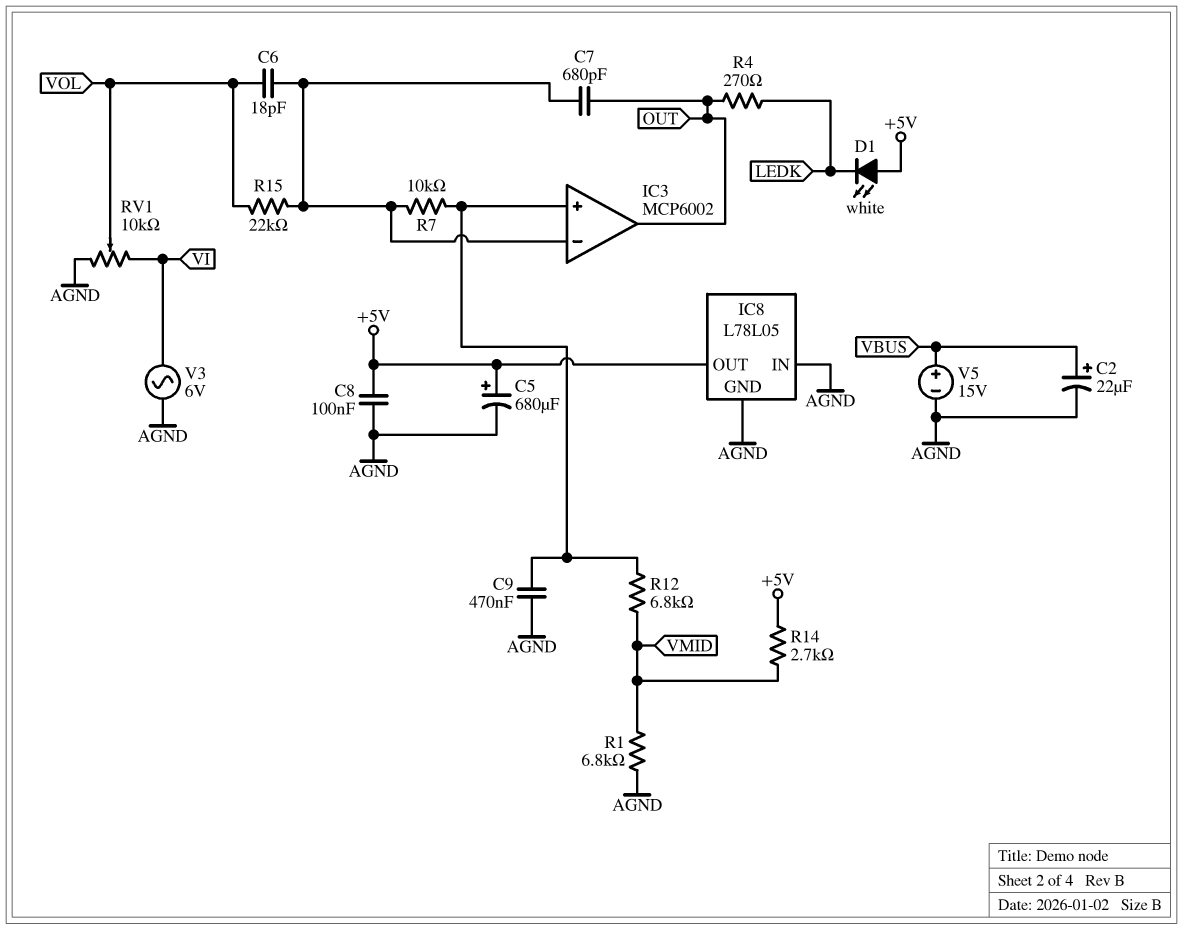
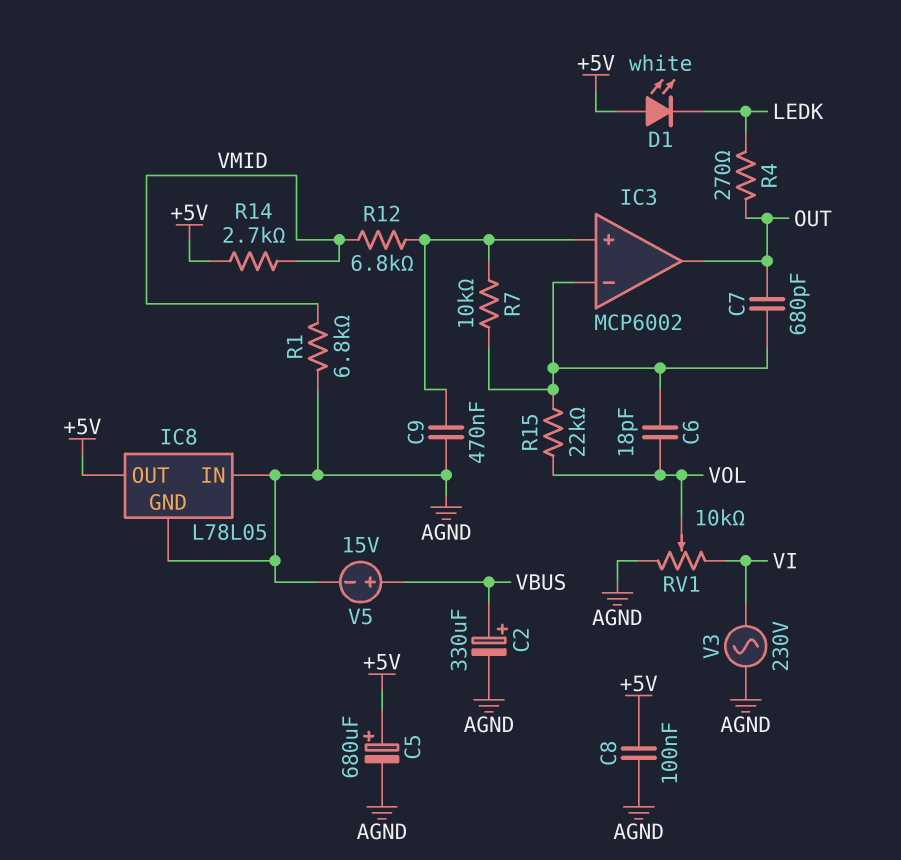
C2: 22uF (plus VBUS, minus AGND) -> 330uF (plus VBUS, minus AGND)
V3: AC 6V (AGND, VI) -> AC 230V (AGND, VI)

